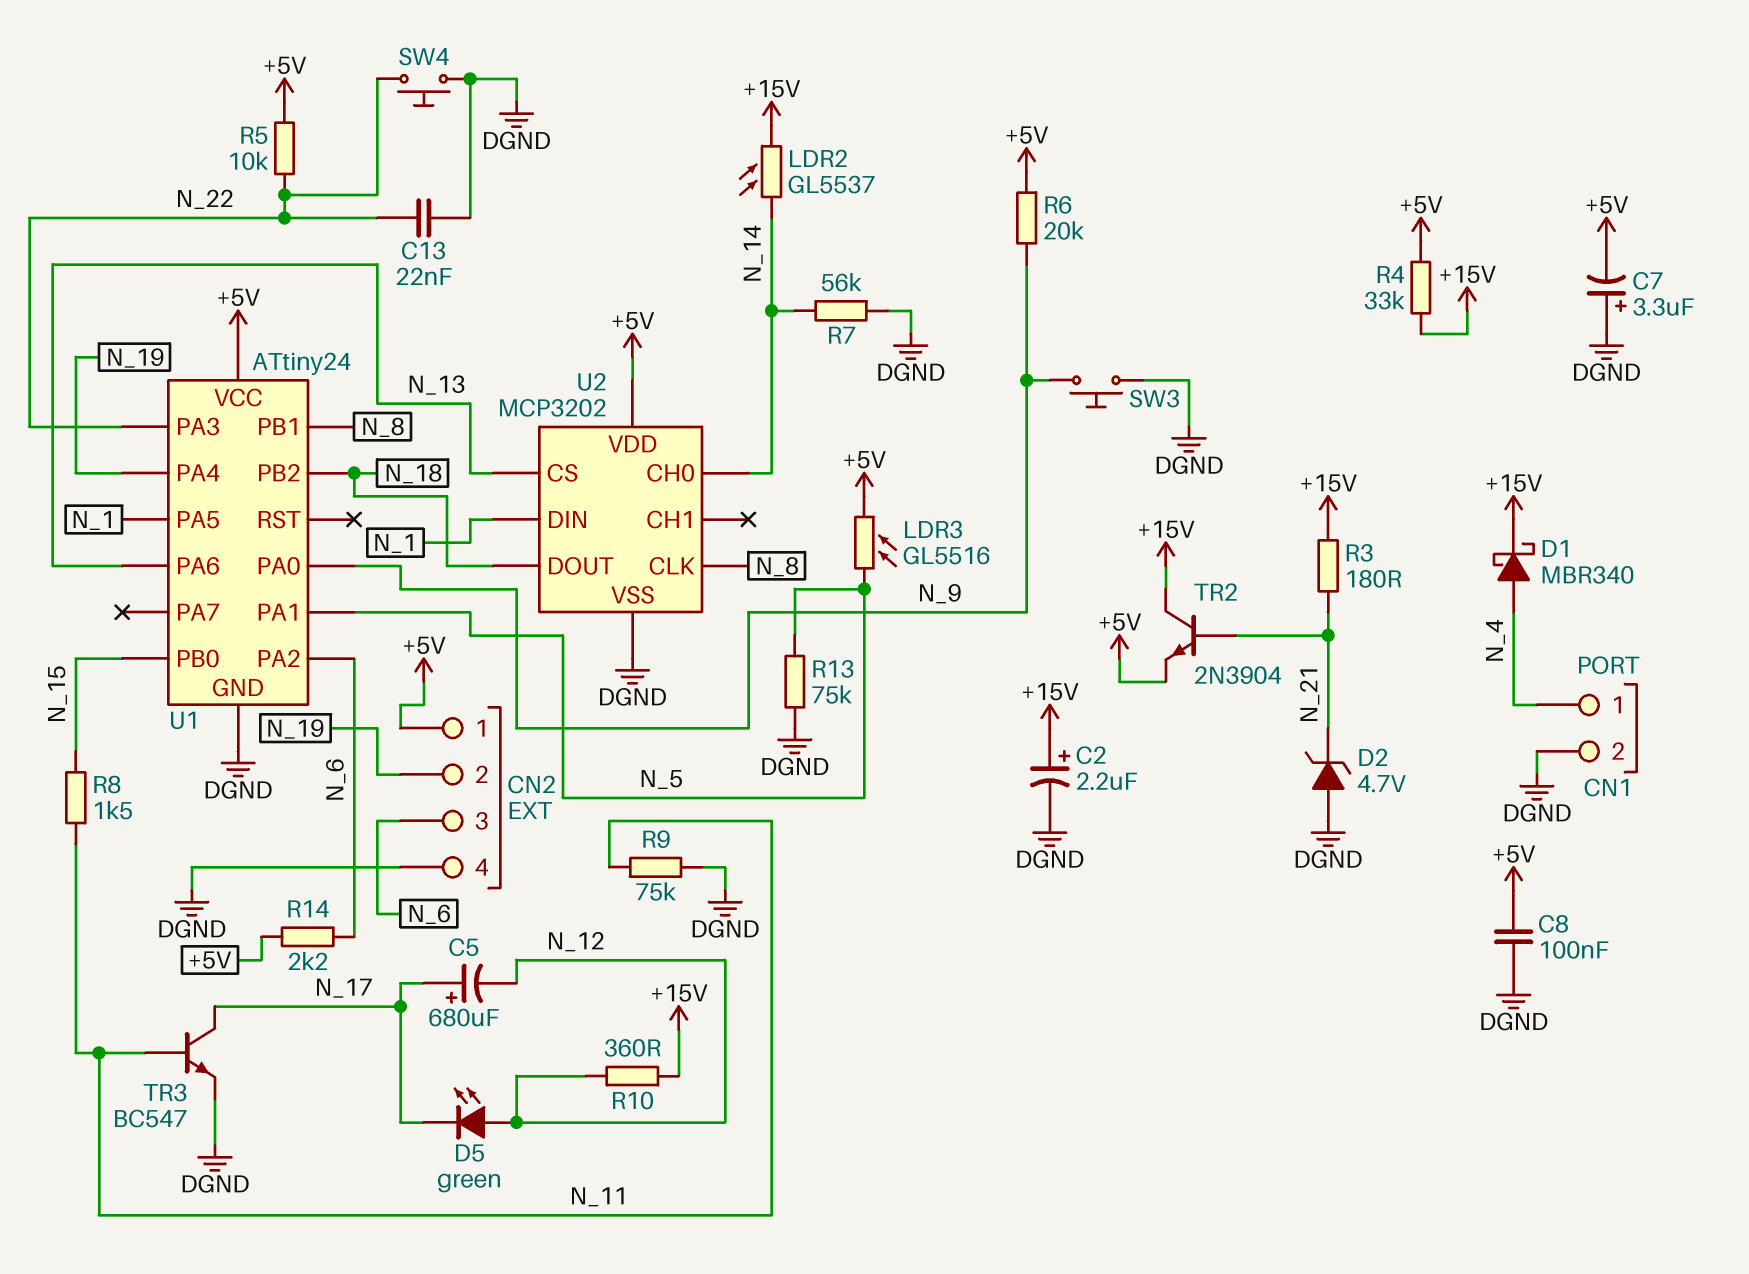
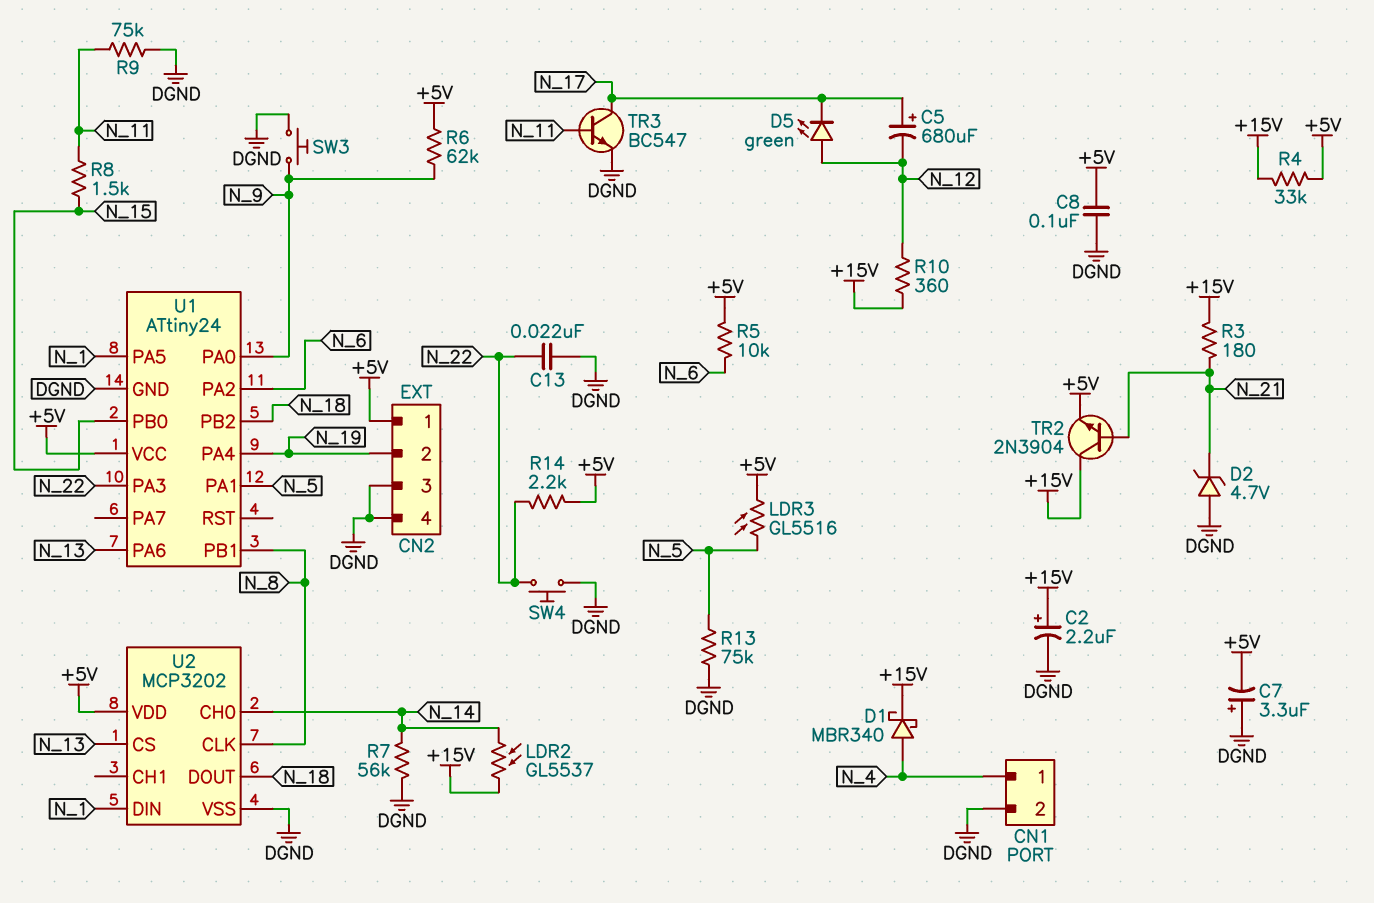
CN2 pin 3: N_6 -> DGND
R5: 10k (+5V, N_22) -> 10k (+5V, N_6)
R6: 20k (+5V, N_9) -> 62k (+5V, N_9)
R14: 2.2k (+5V, N_6) -> 2.2k (+5V, N_22)

